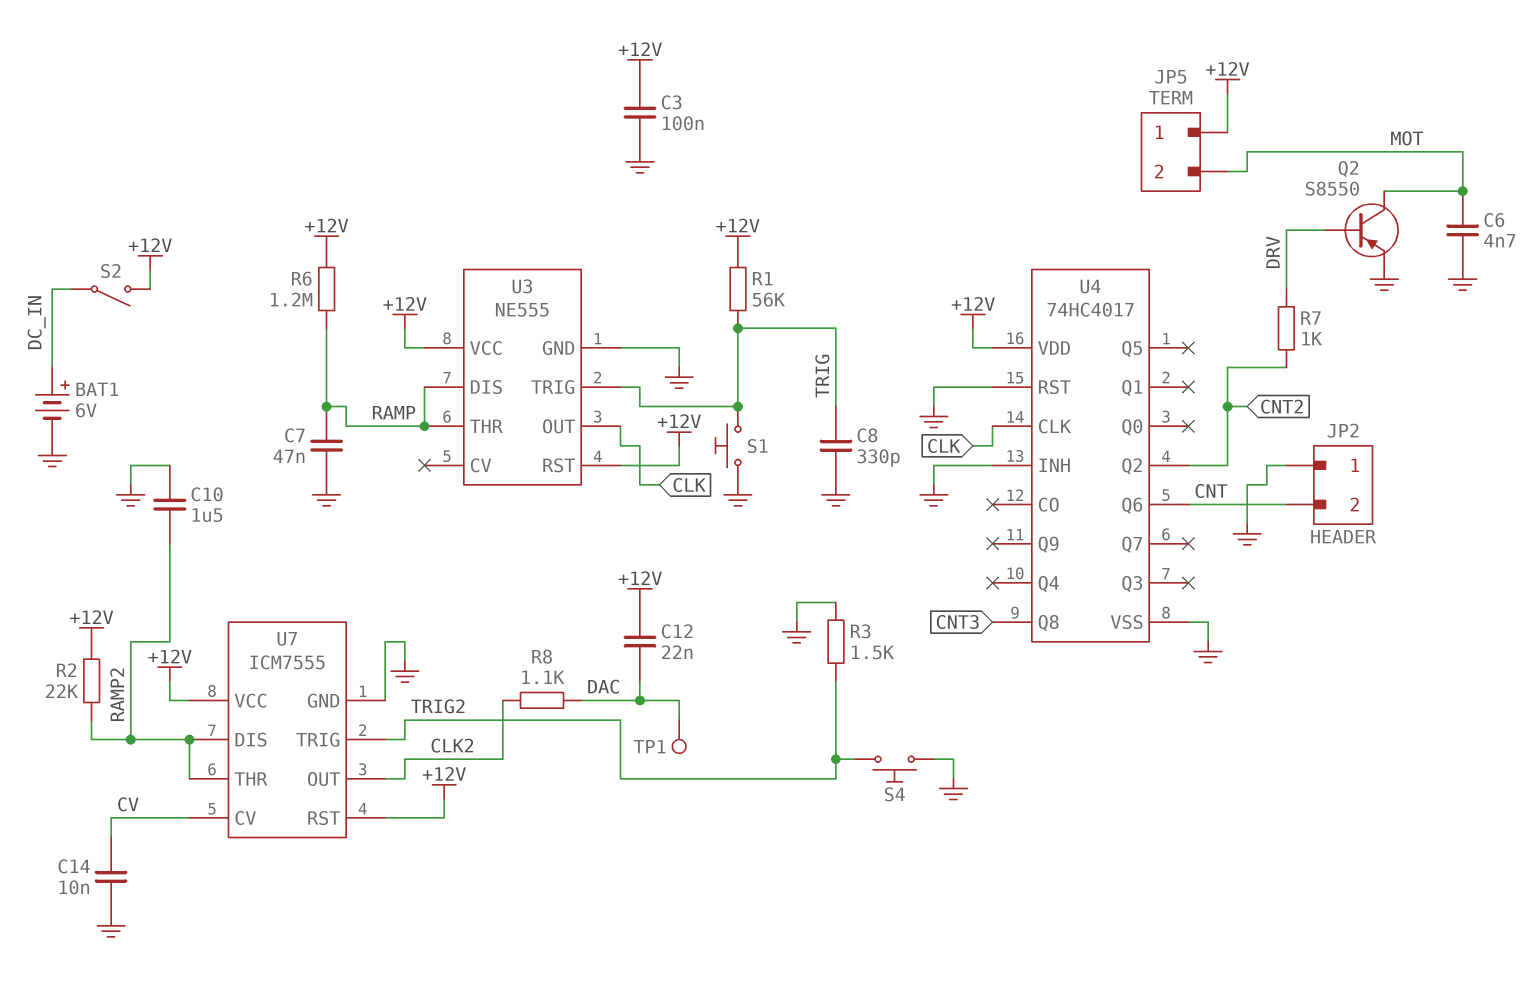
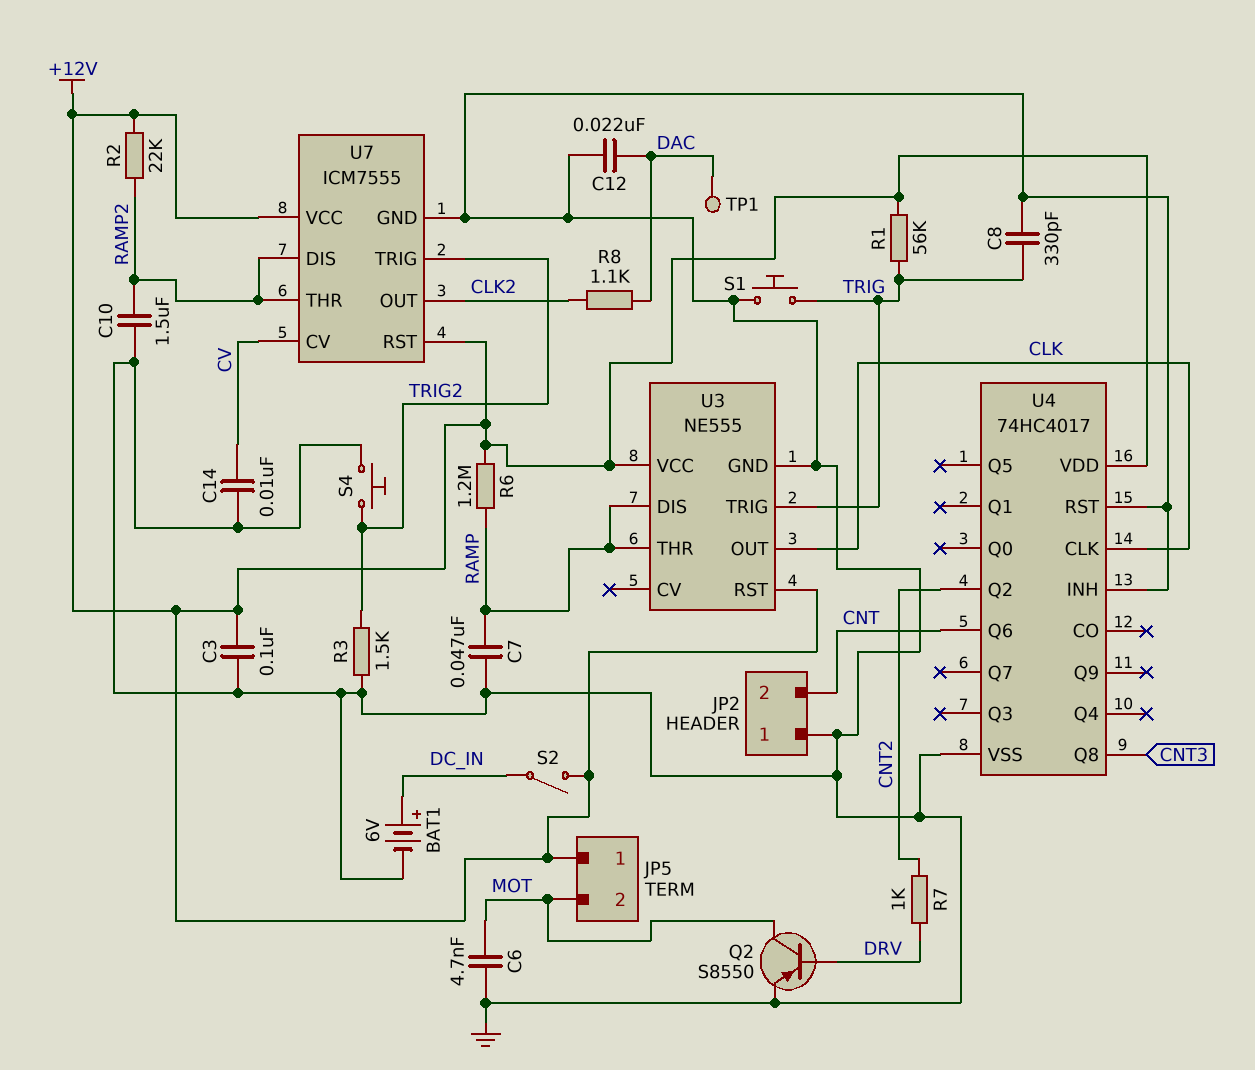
C12: 22nF (+12V, DAC) -> 22nF (DAC, GND)

